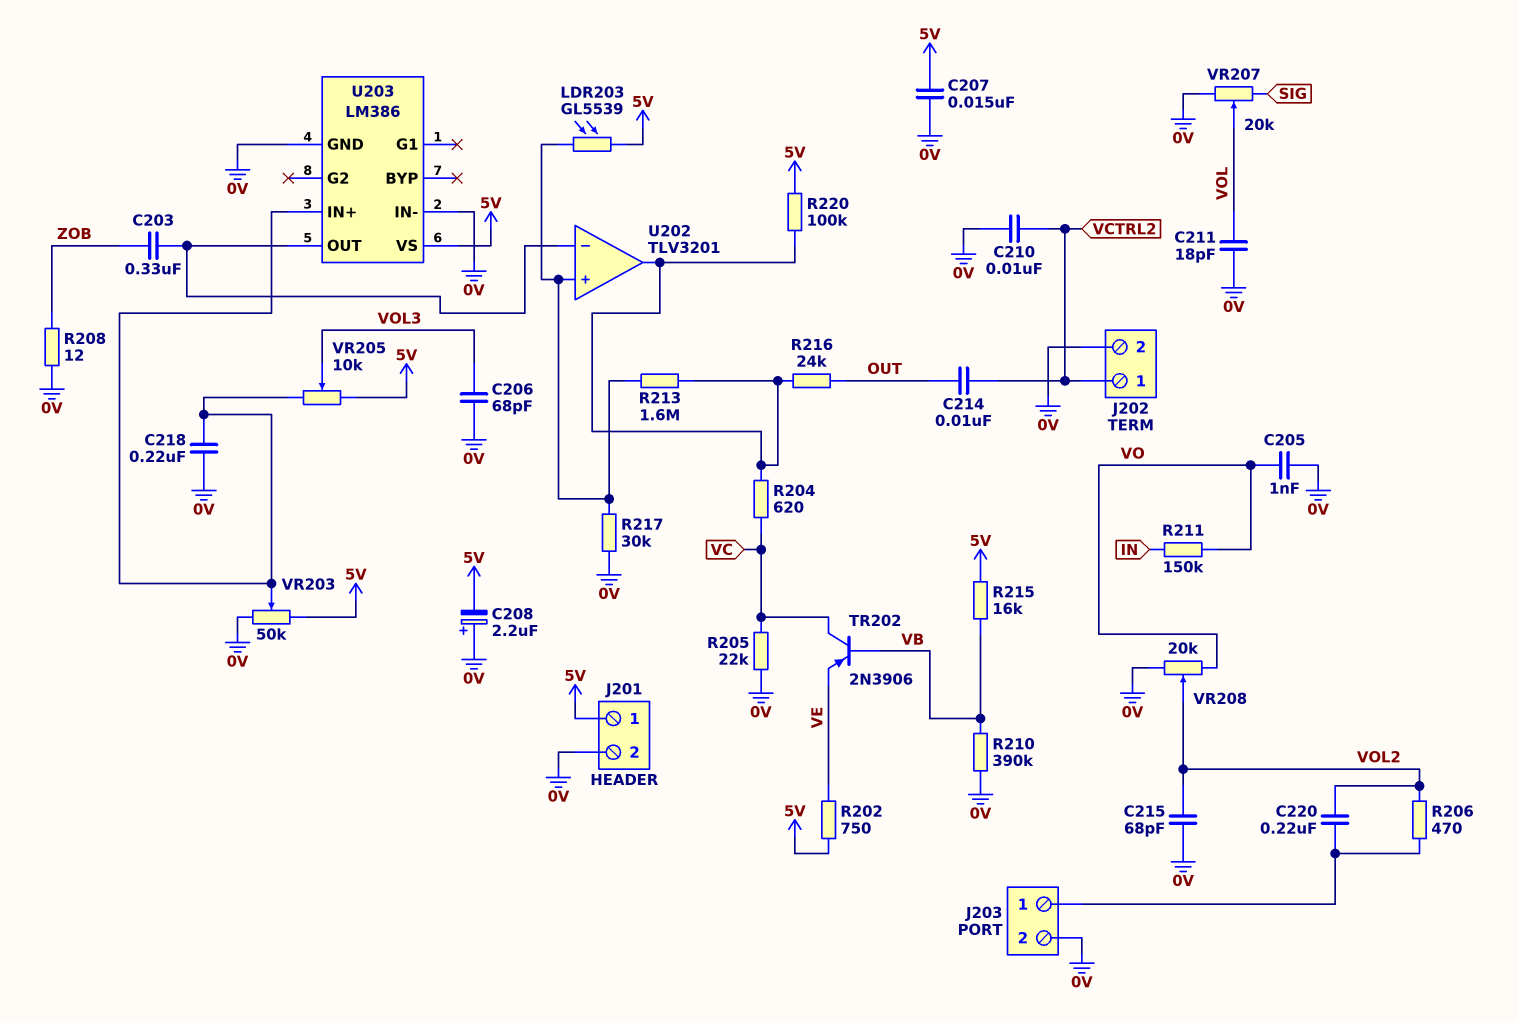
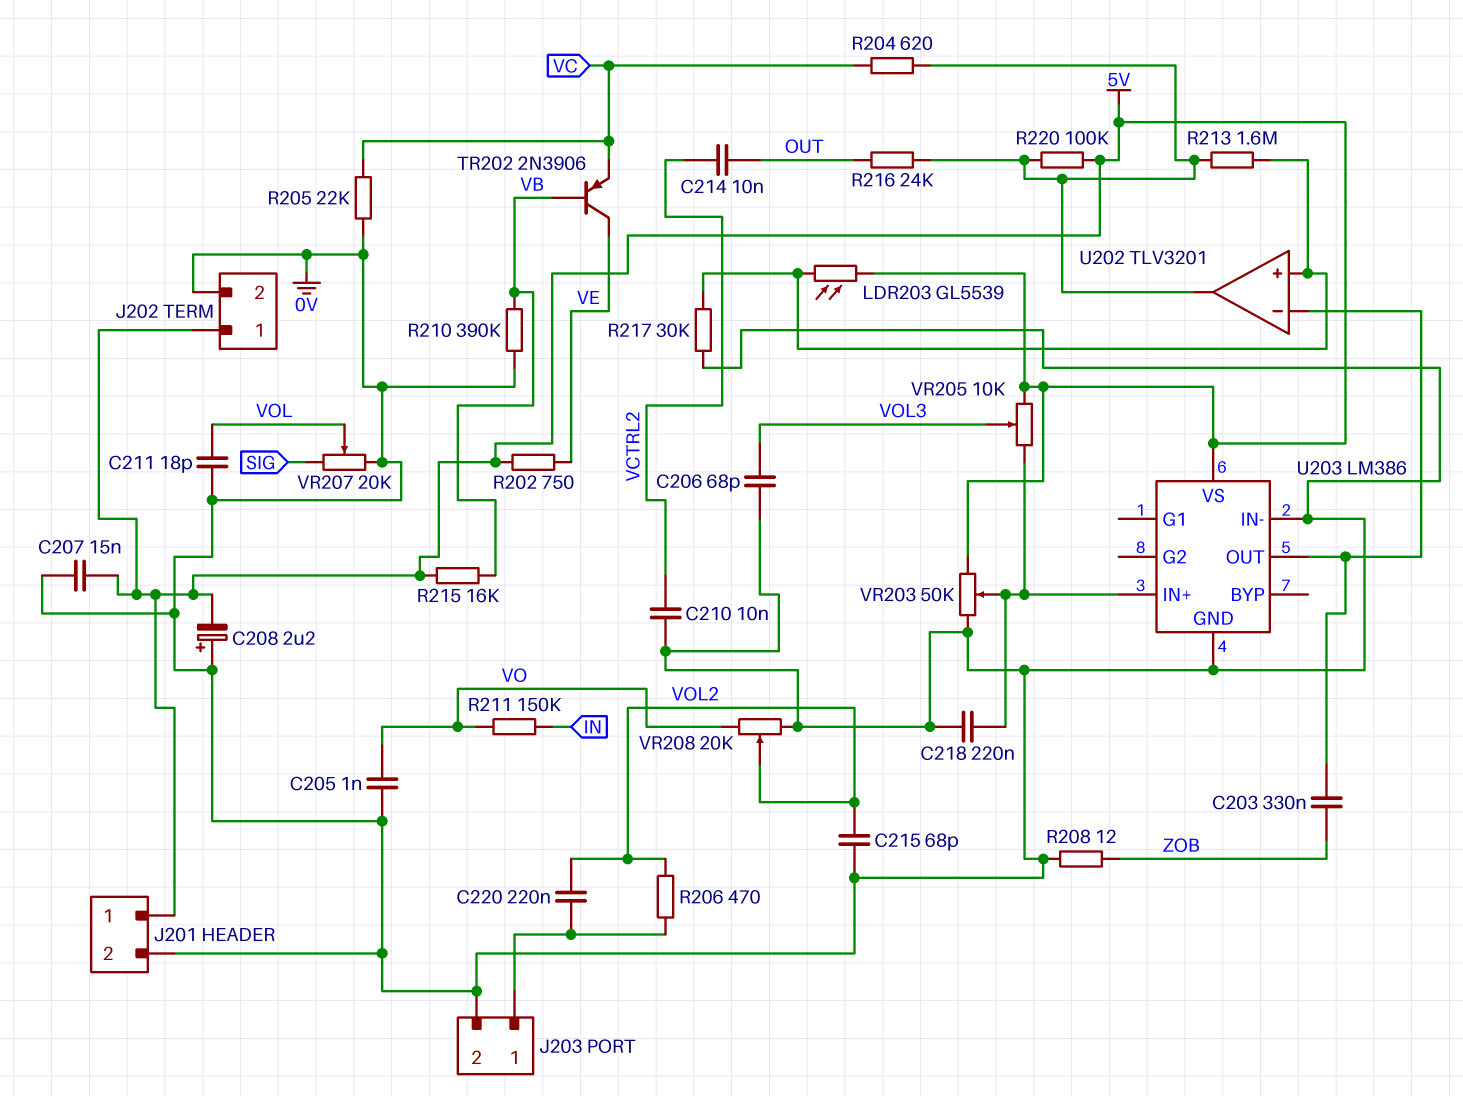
J202 pin 1: VCTRL2 -> 5V
TR202: PNP 2N3906 (B VB, C VC, E VE) -> PNP 2N3906 (B VB, C VE, E VC)

